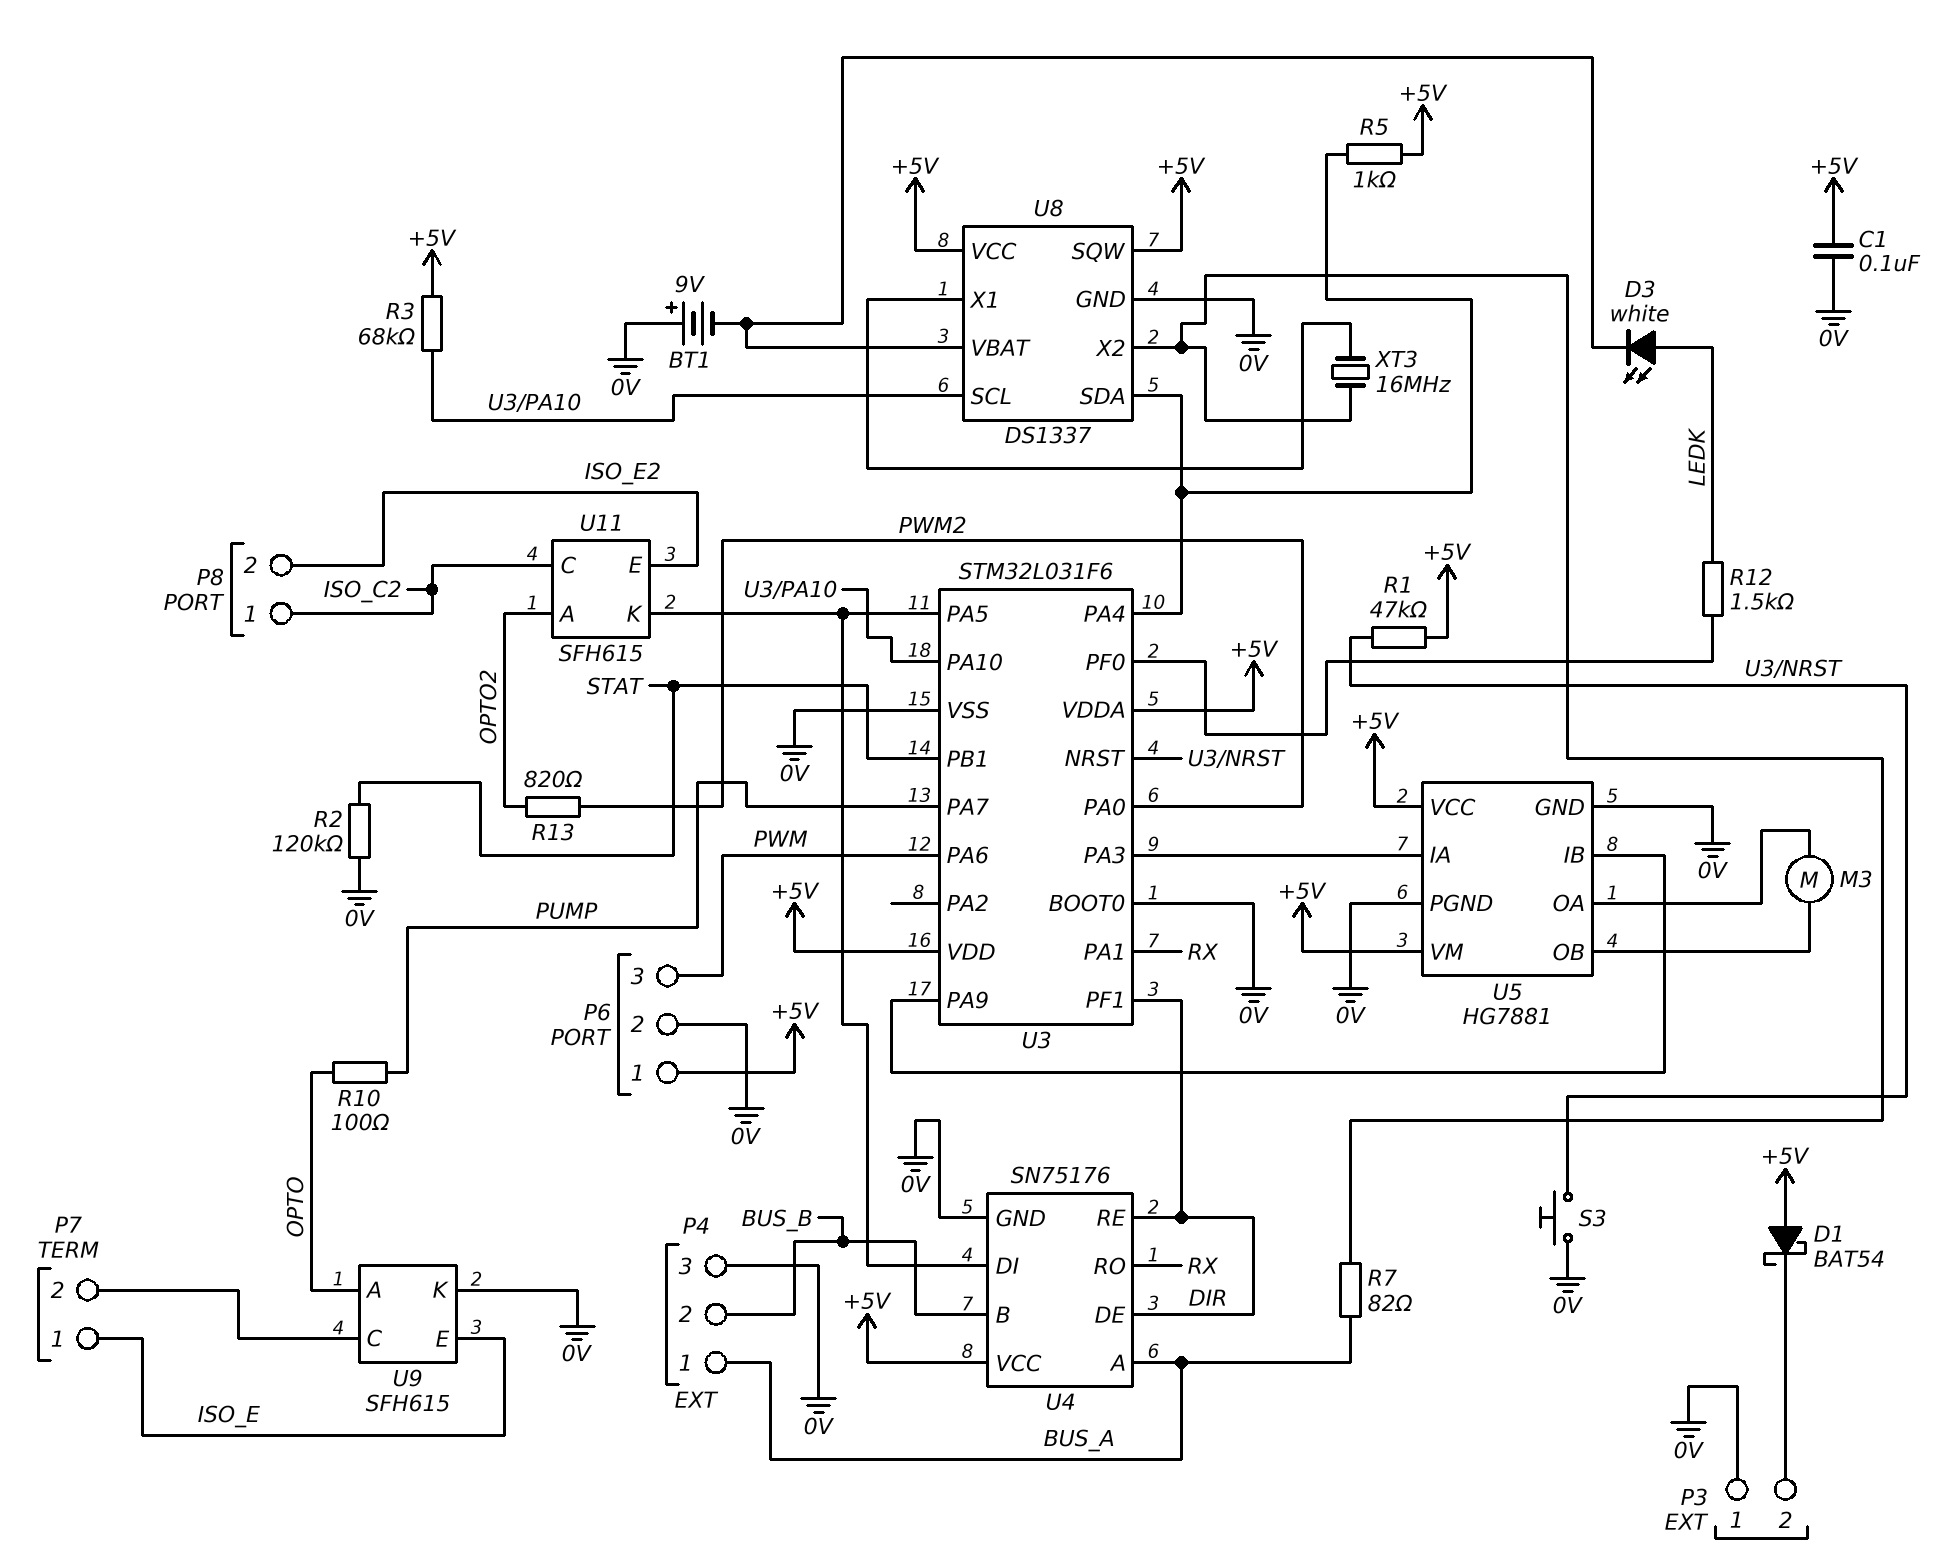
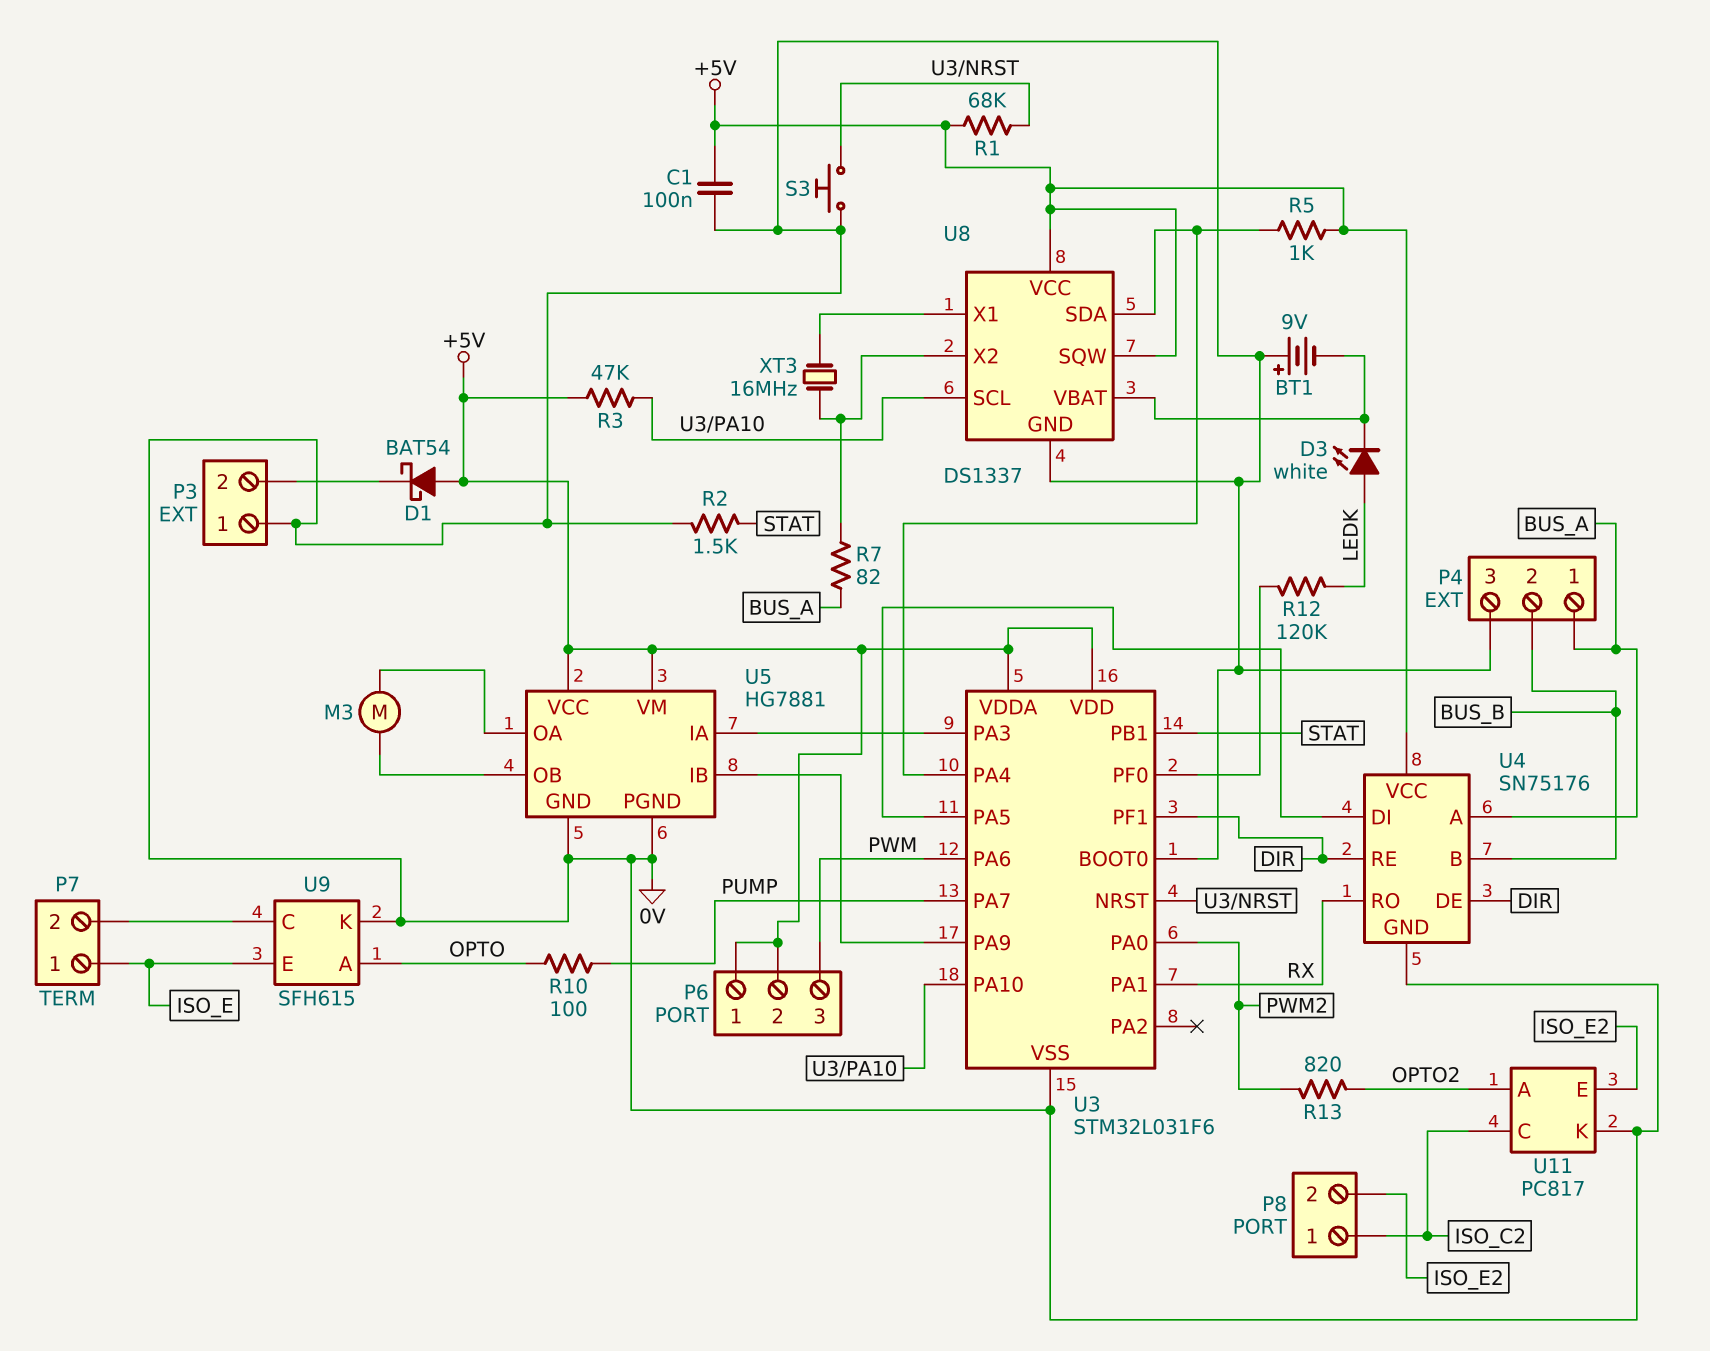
P6 pin 2: 0V -> +5V
R1: 47k (+5V, U3/NRST) -> 68k (+5V, U3/NRST)
R2: 120k (0V, STAT) -> 1.5k (0V, STAT)
R3: 68k (+5V, U3/PA10) -> 47k (+5V, U3/PA10)
R12: 1.5k (LEDK, U3/PF0) -> 120k (LEDK, U3/PF0)
U11: SFH615 -> PC817
U11 pin K: U3/PA5 -> 0V

